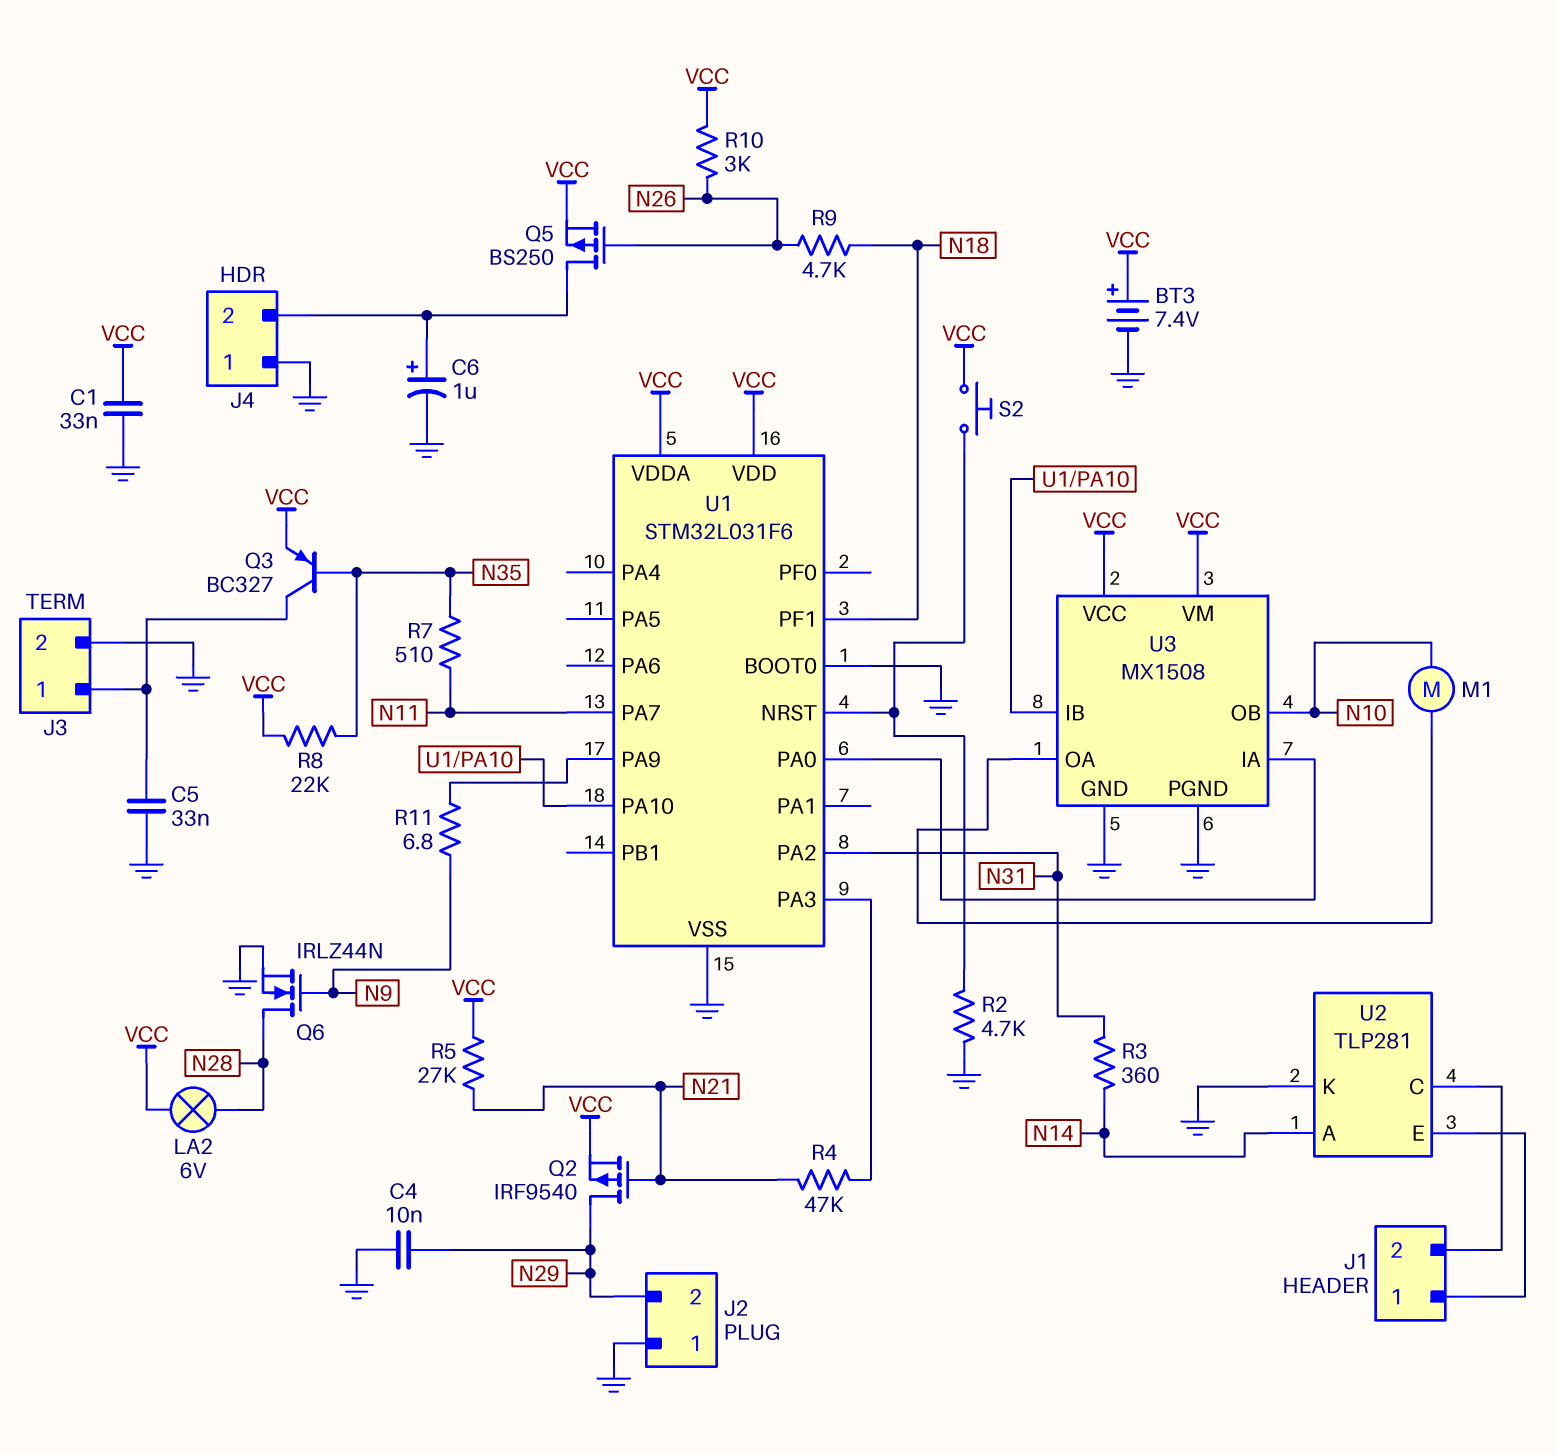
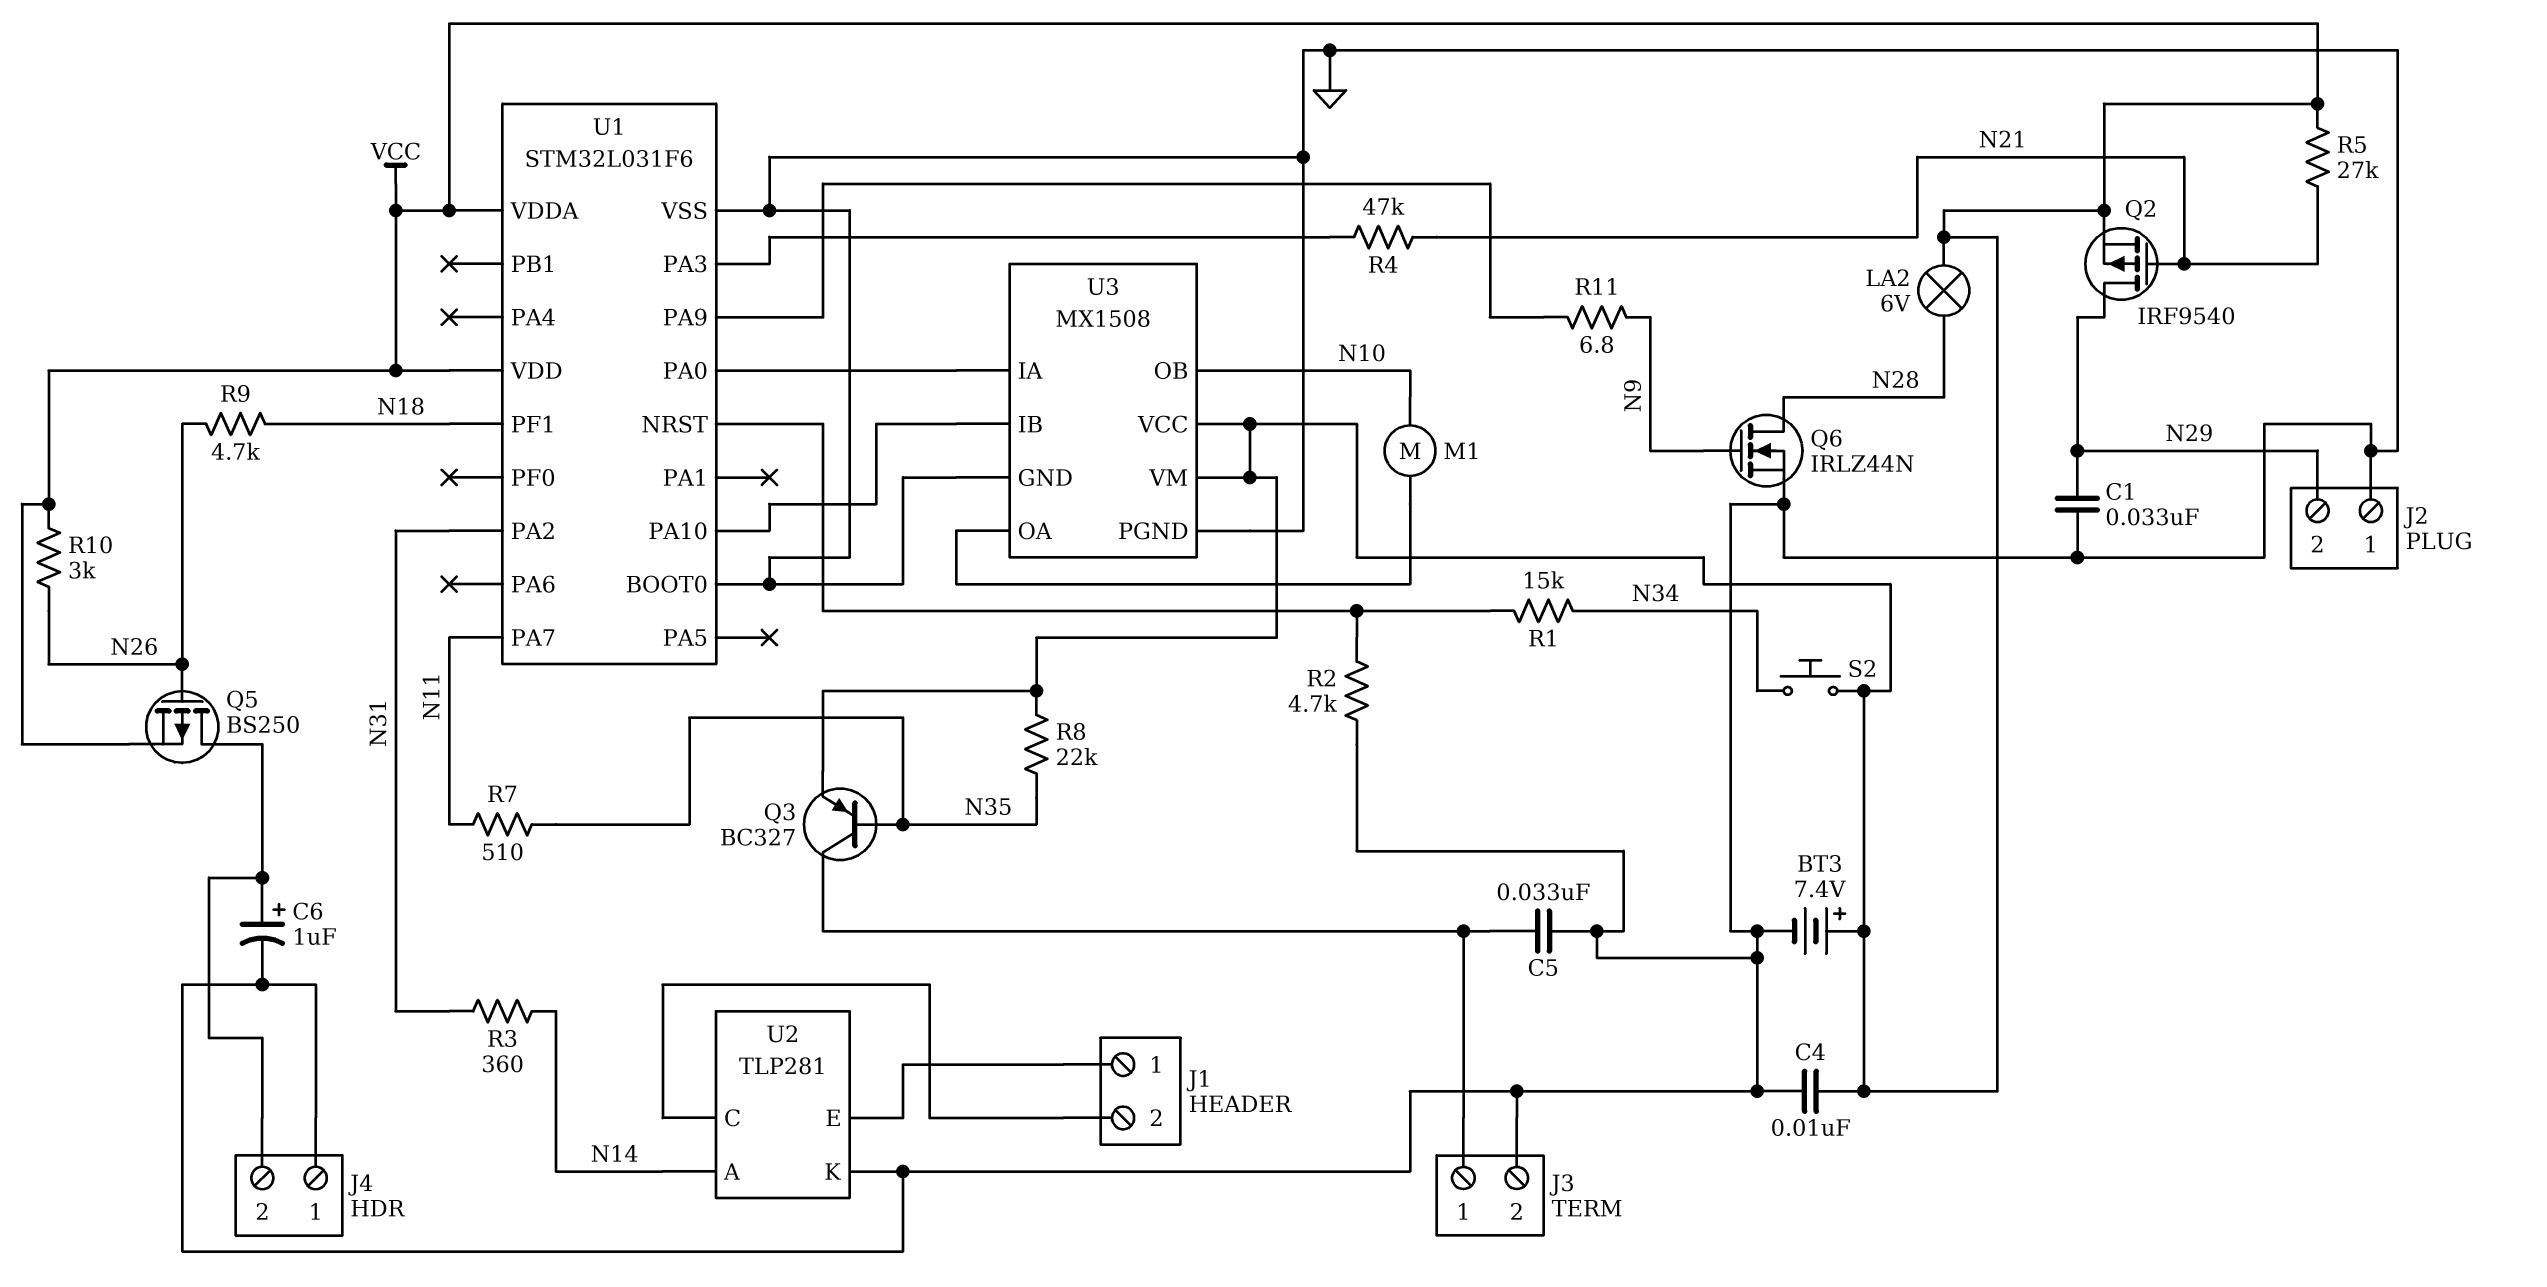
C1: 33nF (GND, VCC) -> 33nF (GND, N29)
C4: 10nF (GND, N29) -> 10nF (GND, VCC)
R1: none -> 15k (N34, U1/NRST)
S2: button (U1/NRST, VCC) -> button (N34, VCC)

